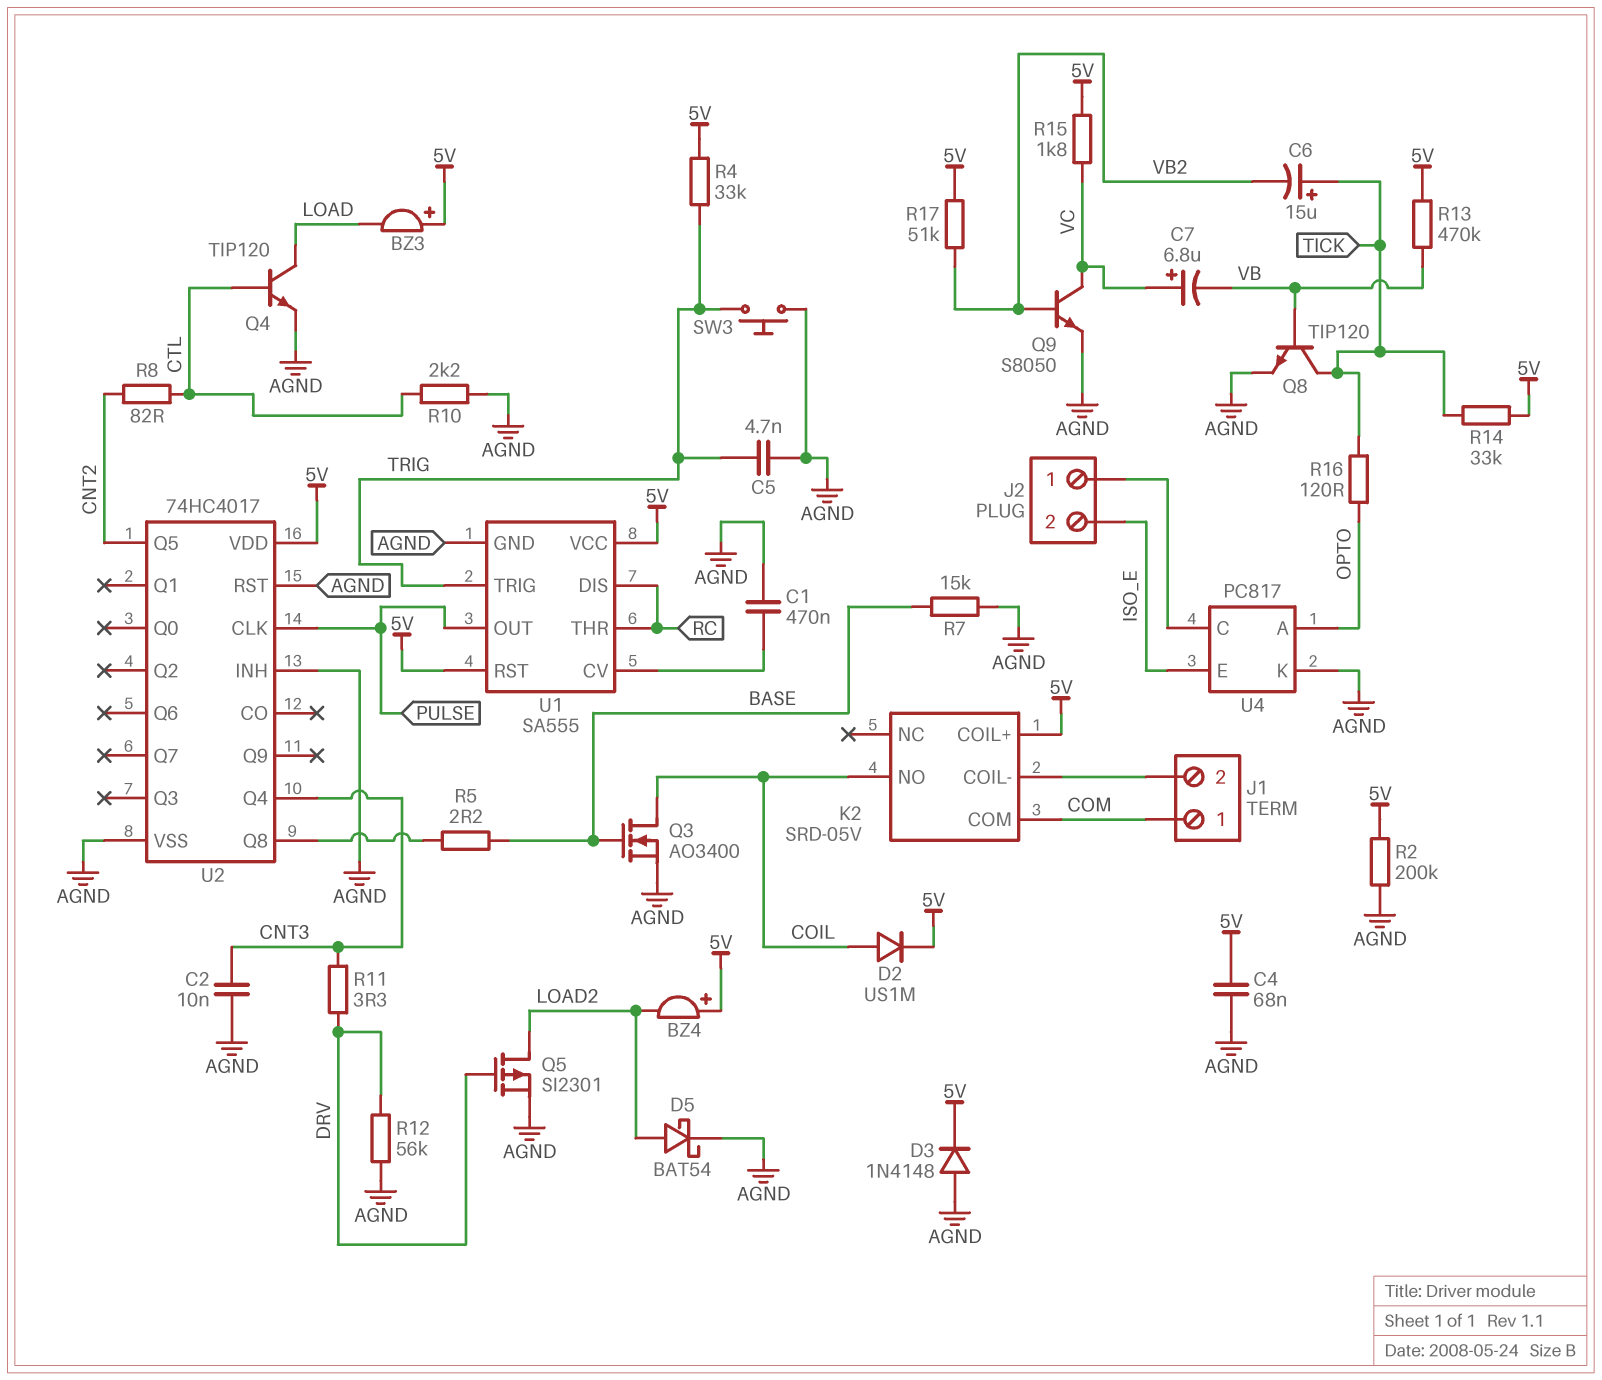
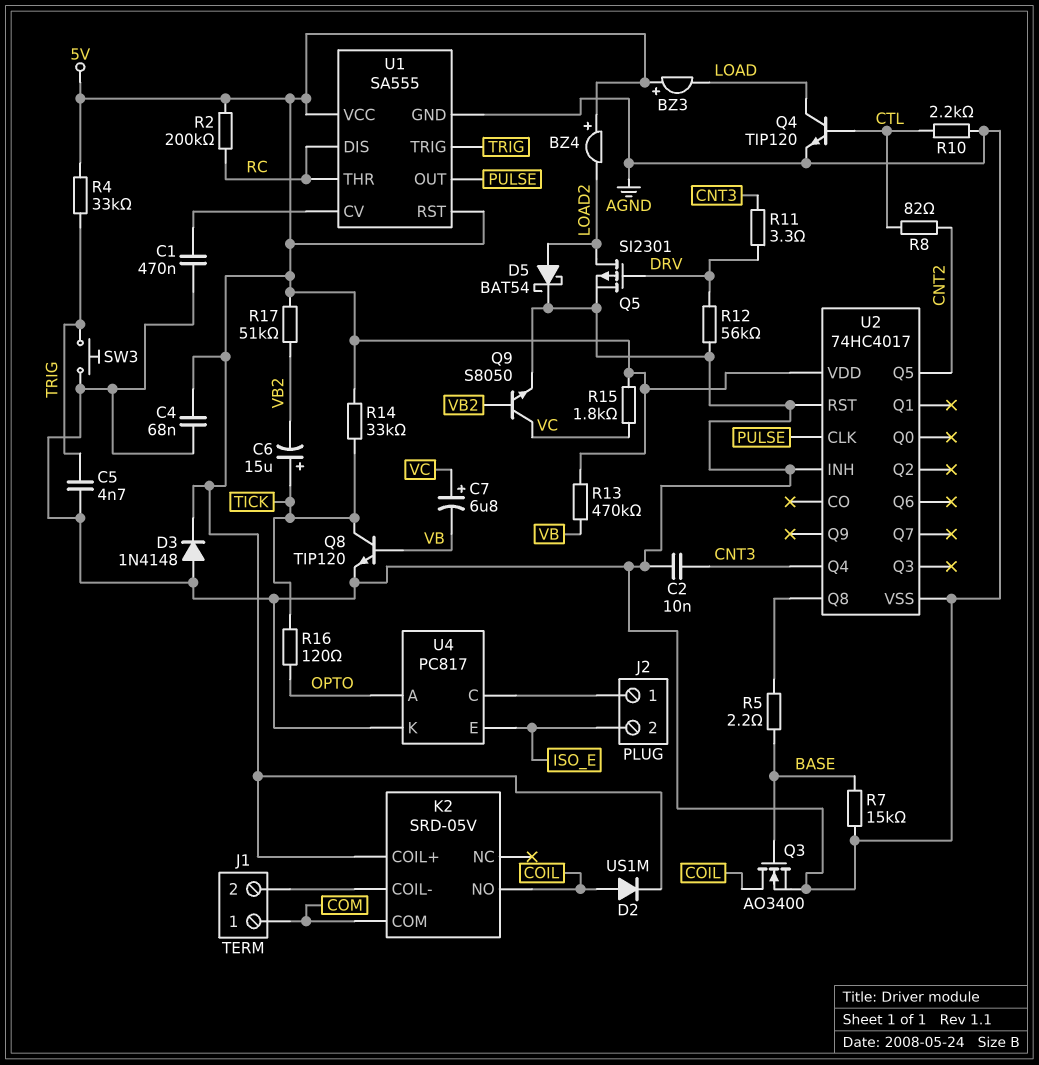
R2: 200k (5V, AGND) -> 200k (5V, RC)

